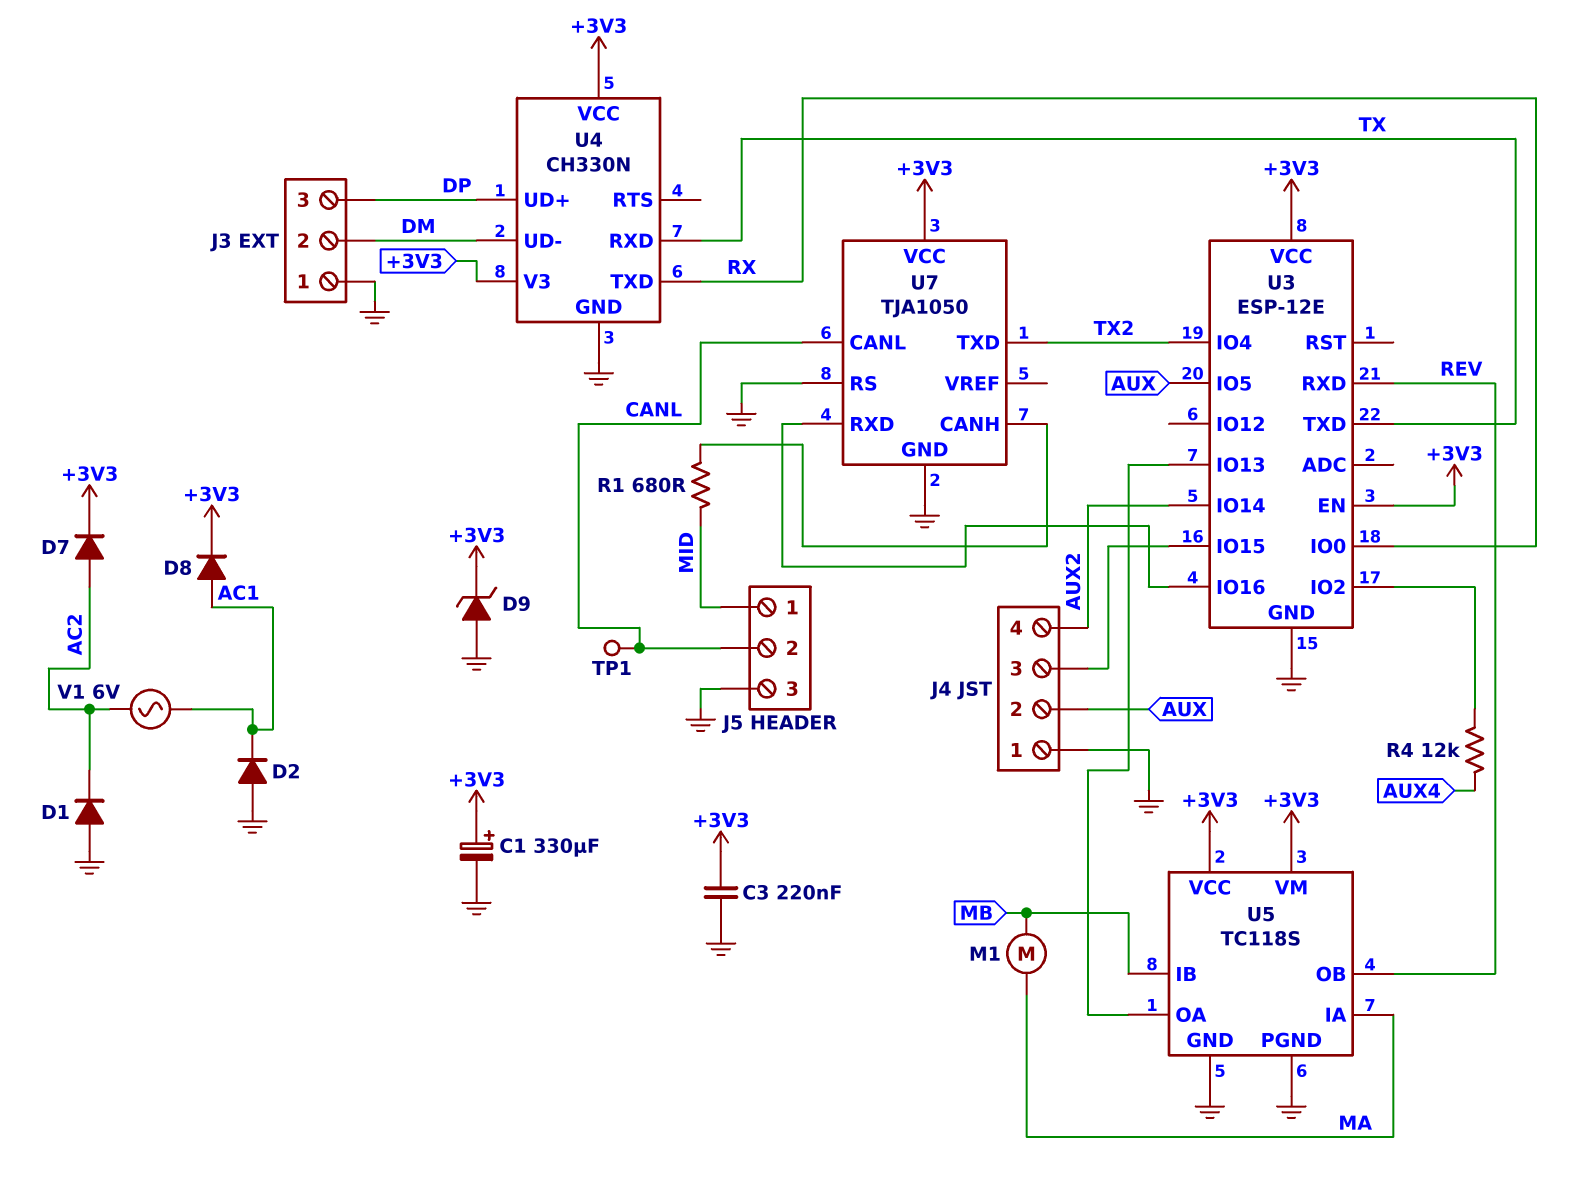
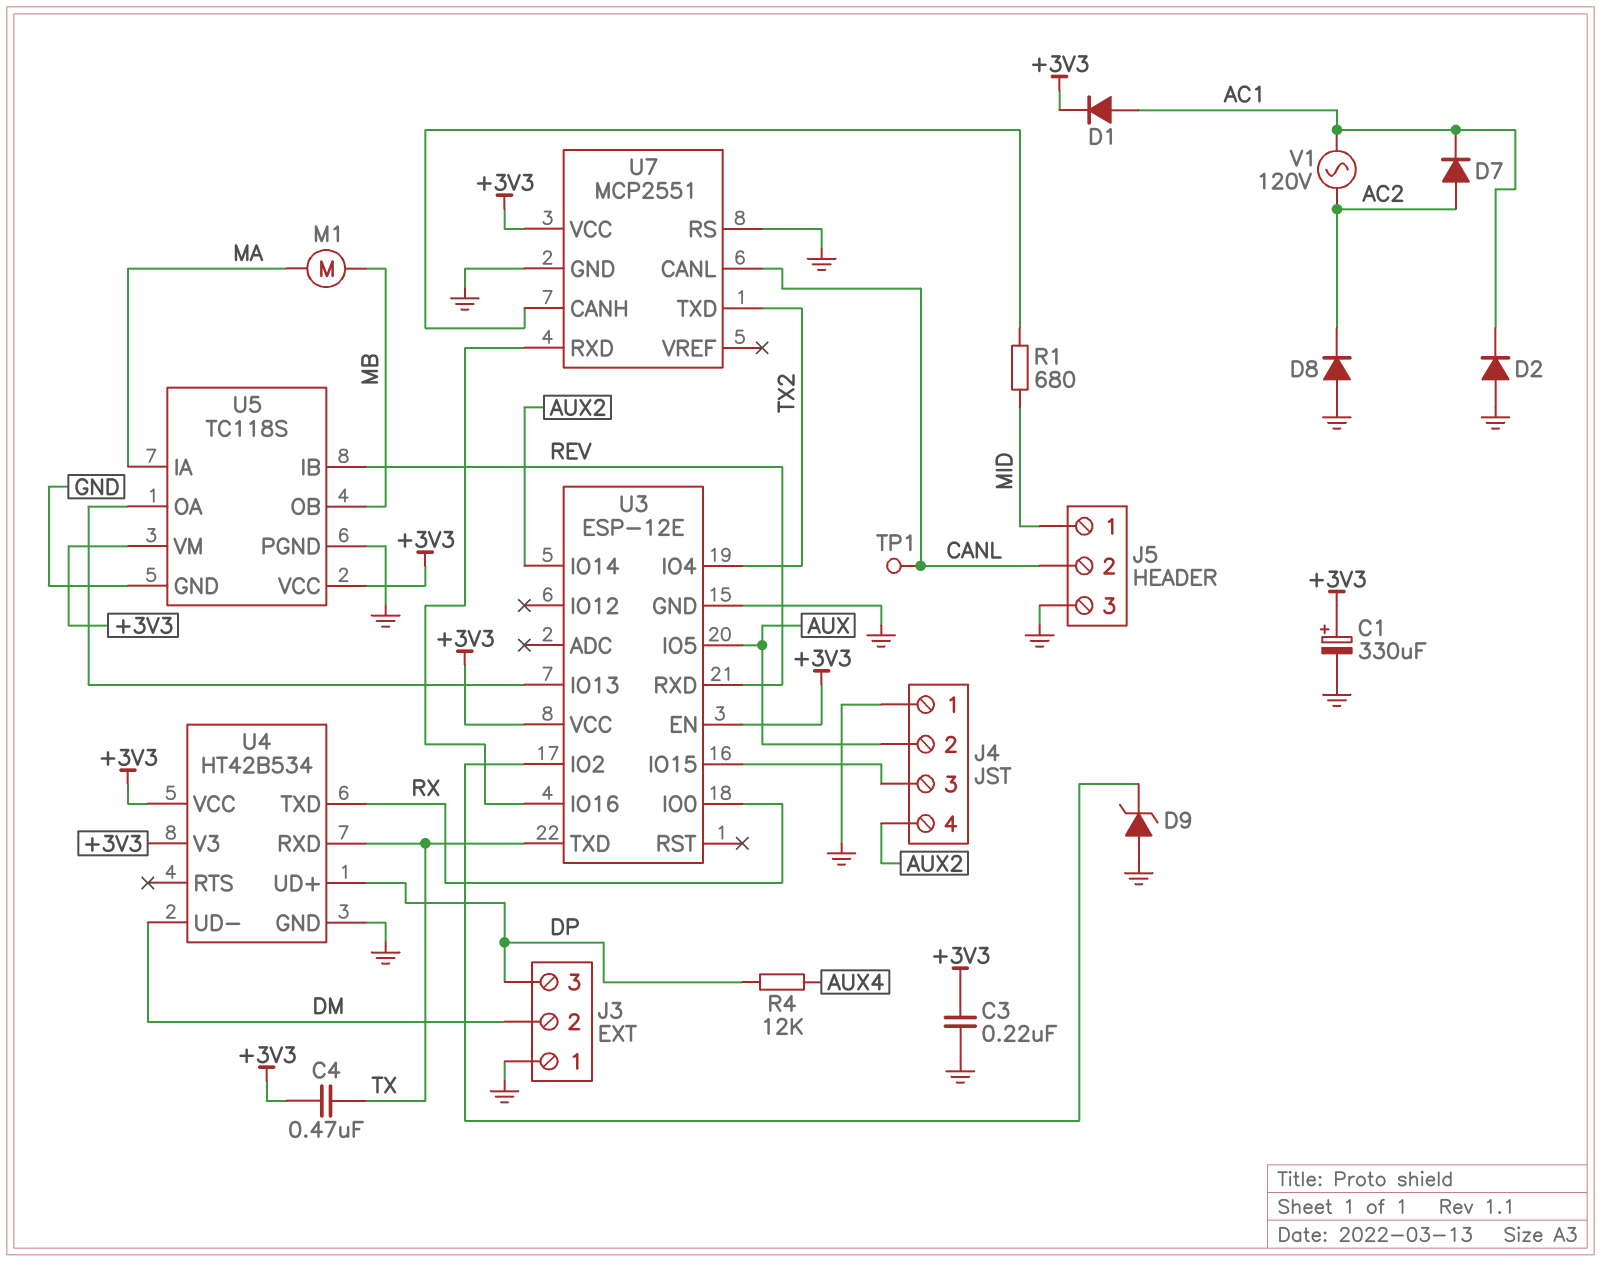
C4: none -> 470nF (+3V3, TX)
D1: diode (A GND, K AC2) -> diode (A AC1, K +3V3)
D7: diode (A AC2, K +3V3) -> diode (A AC2, K AC1)
D8: diode (A AC1, K +3V3) -> diode (A GND, K AC2)
D9: zener (A GND, K +3V3) -> zener (A GND, K U3/IO2)
R4: 12k (AUX4, U3/IO2) -> 12k (AUX4, DP)
U4: CH330N -> HT42B534
U5 pin IB: MB -> REV
U5 pin OB: REV -> MB
U7: TJA1050 -> MCP2551
V1: AC 6V (AC1, AC2) -> AC 120V (AC1, AC2)

